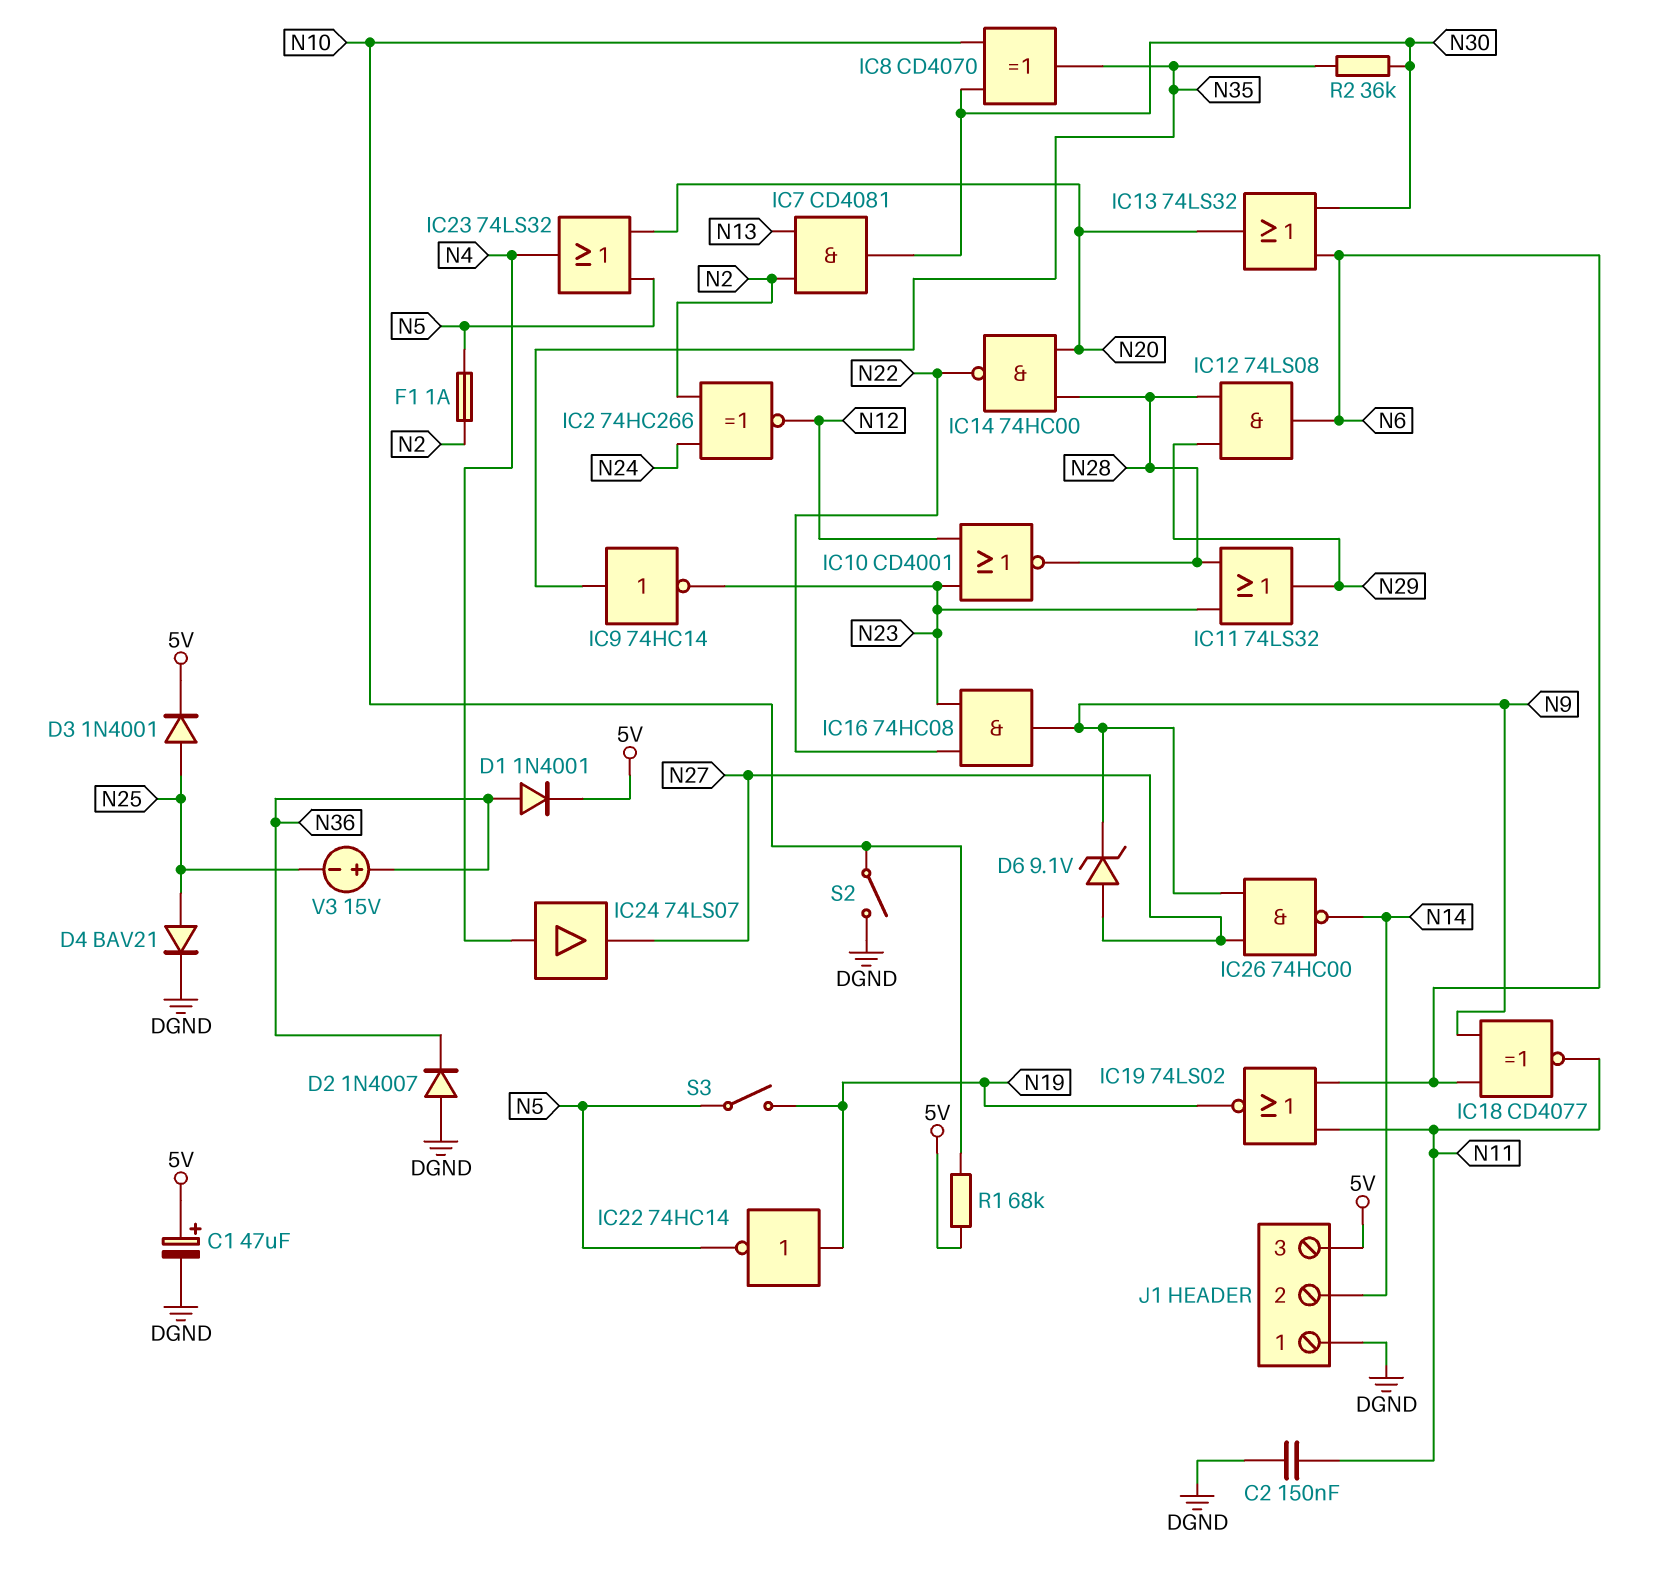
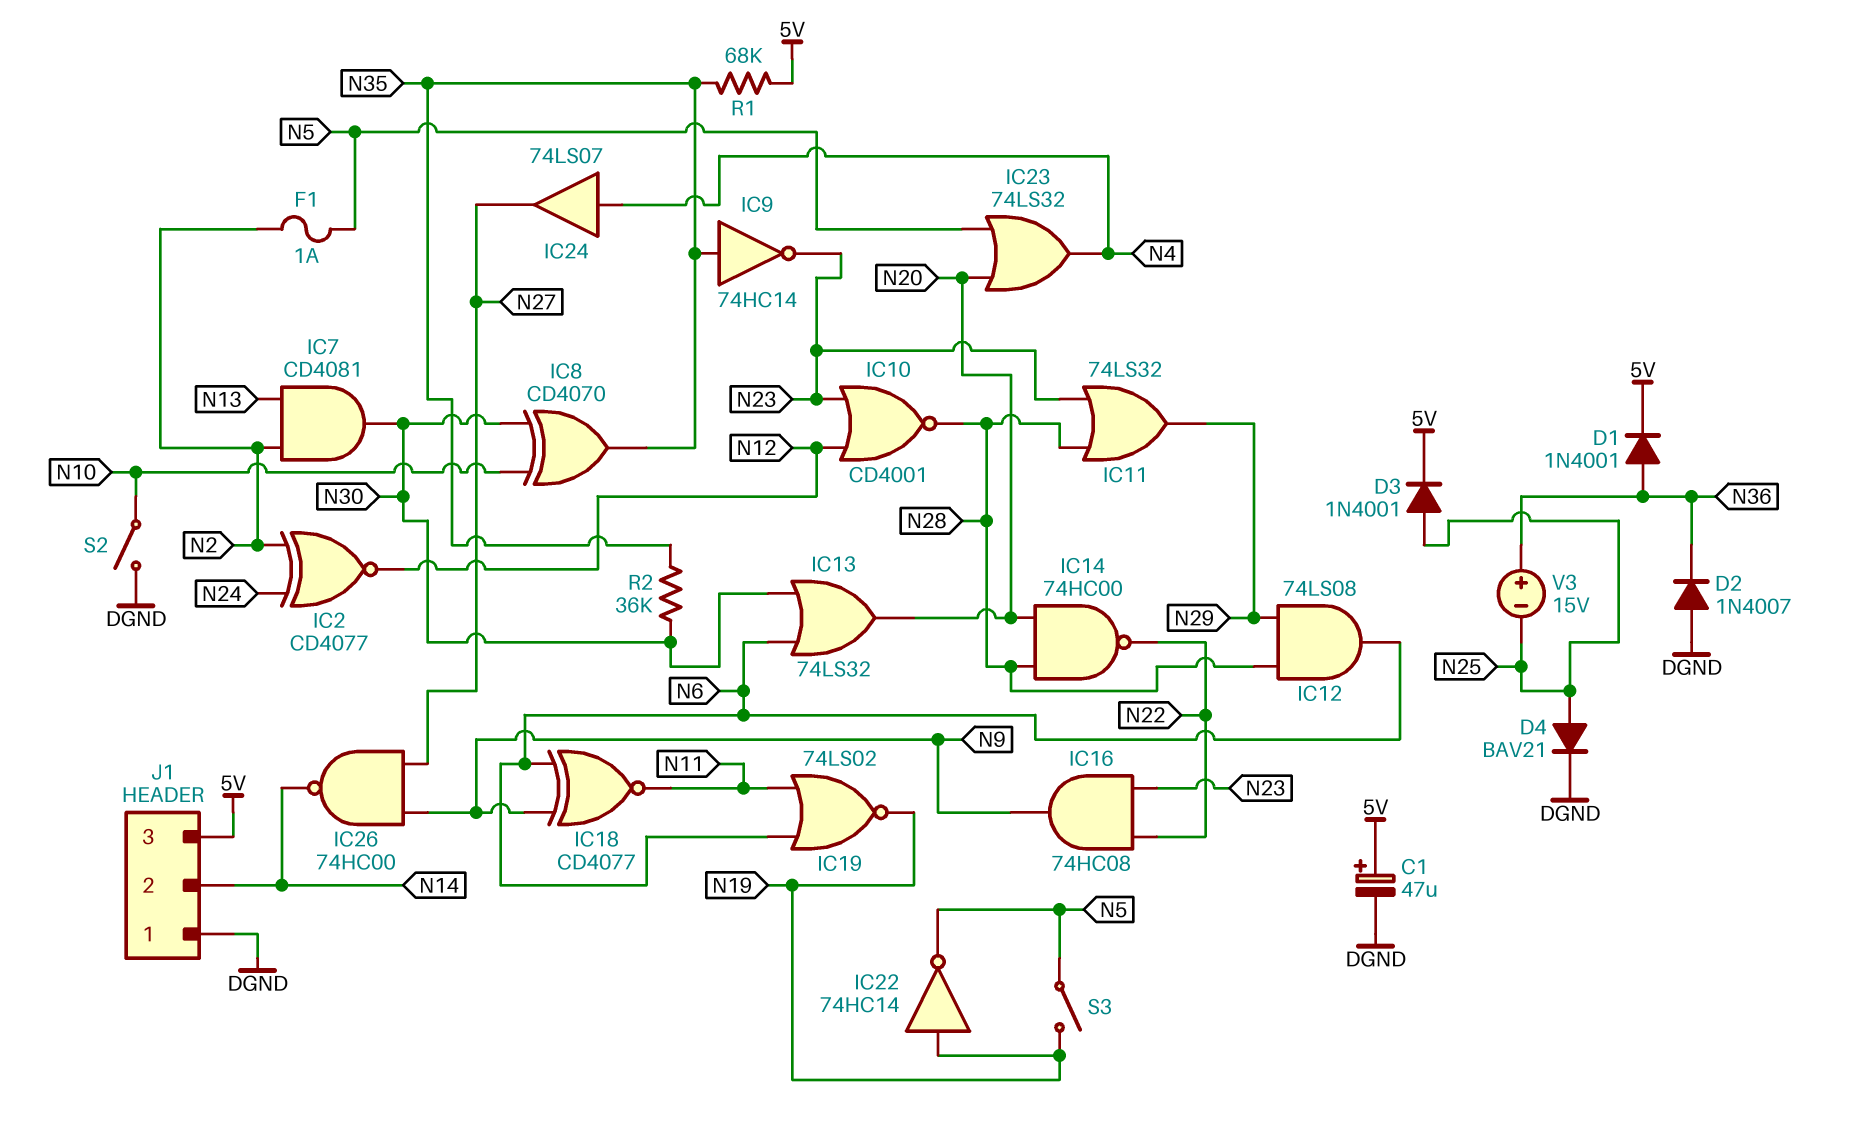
C2: 150nF (DGND, N11) -> none
D6: zener 9.1V (A N27, K N9) -> none
IC2: XNOR 74HC266 (in N2, in N24, out N12) -> XNOR CD4077 (in N2, in N24, out N12)
R1: 68k (5V, N10) -> 68k (5V, N35)

